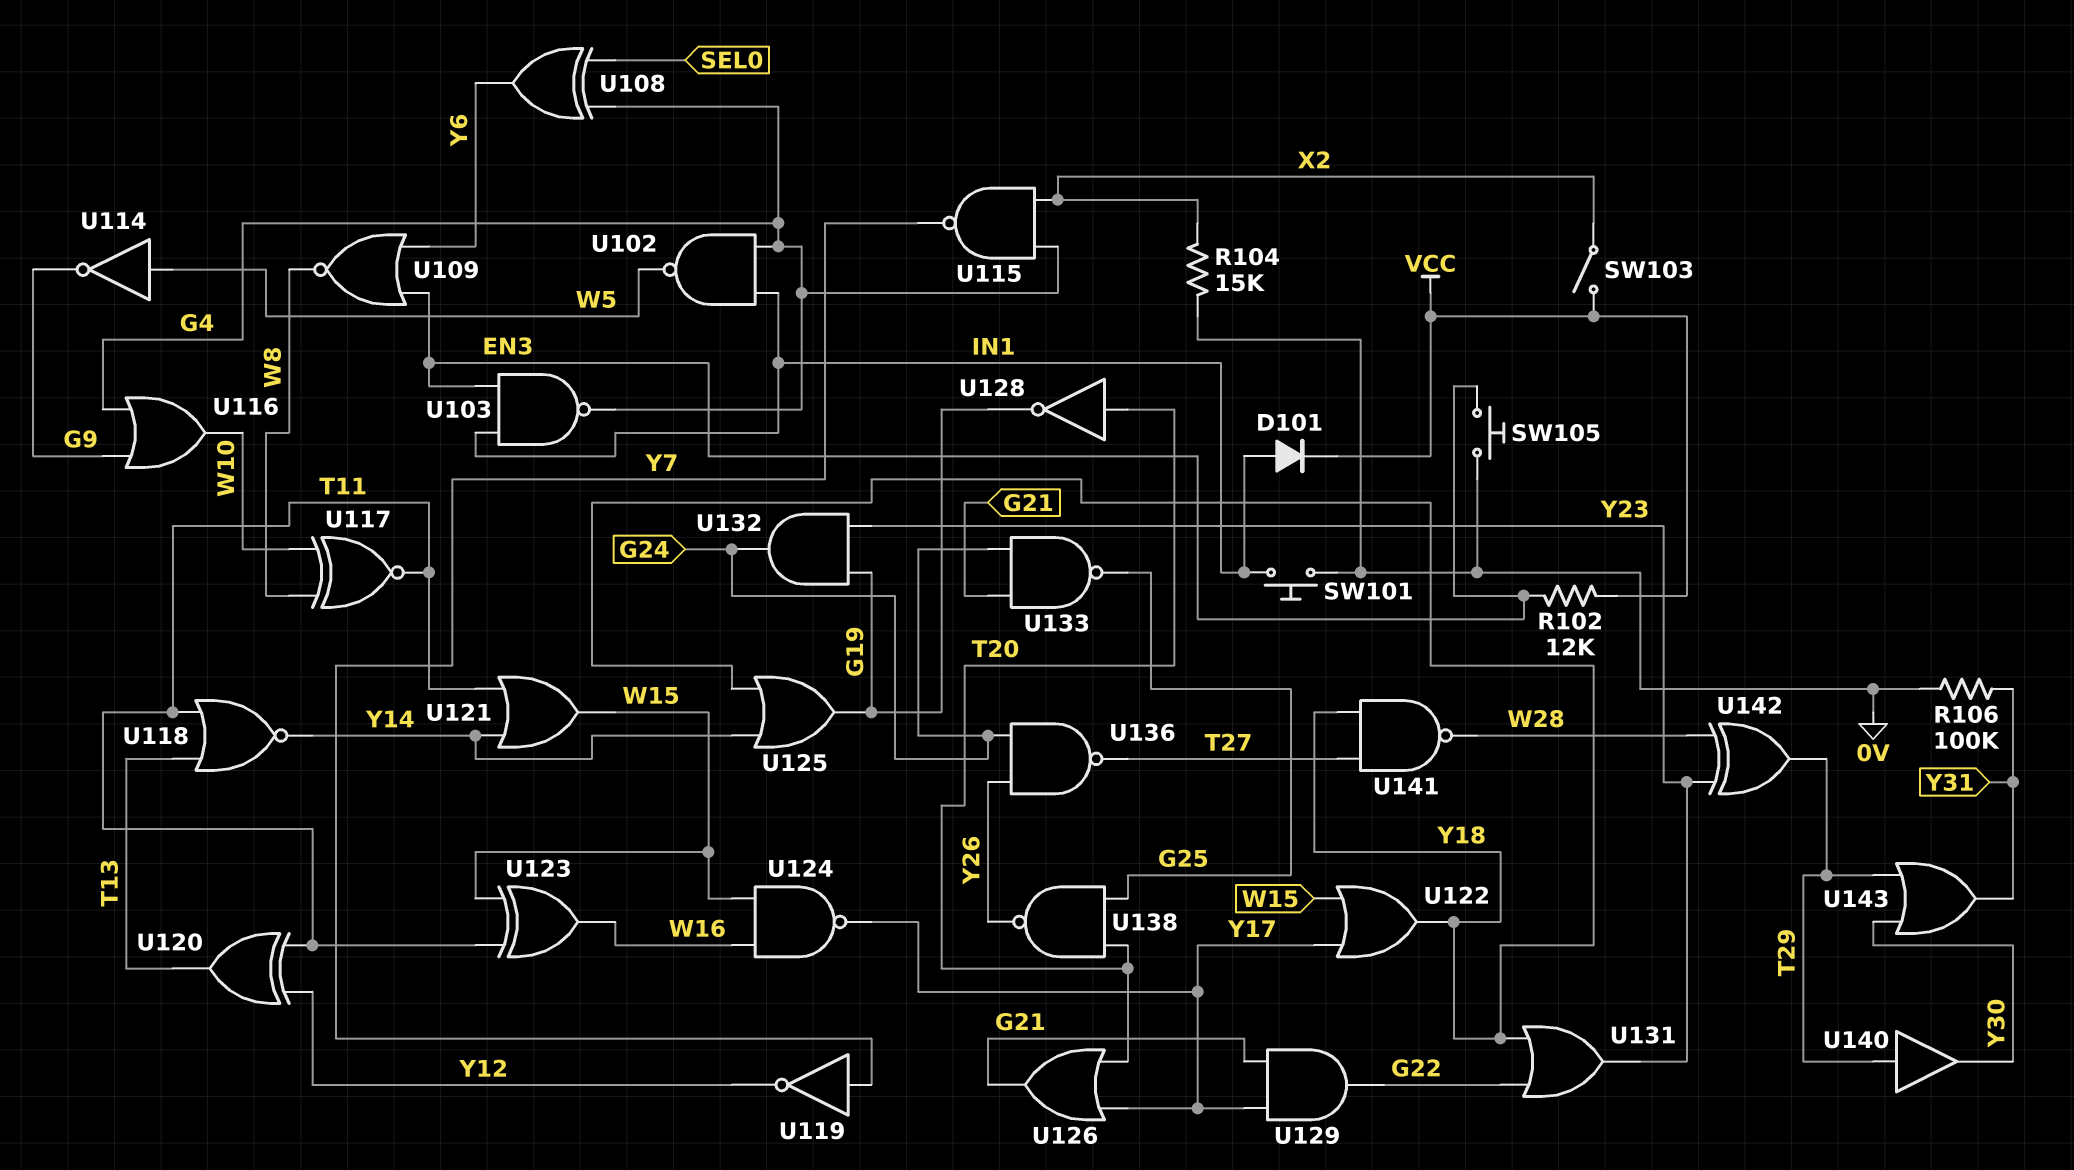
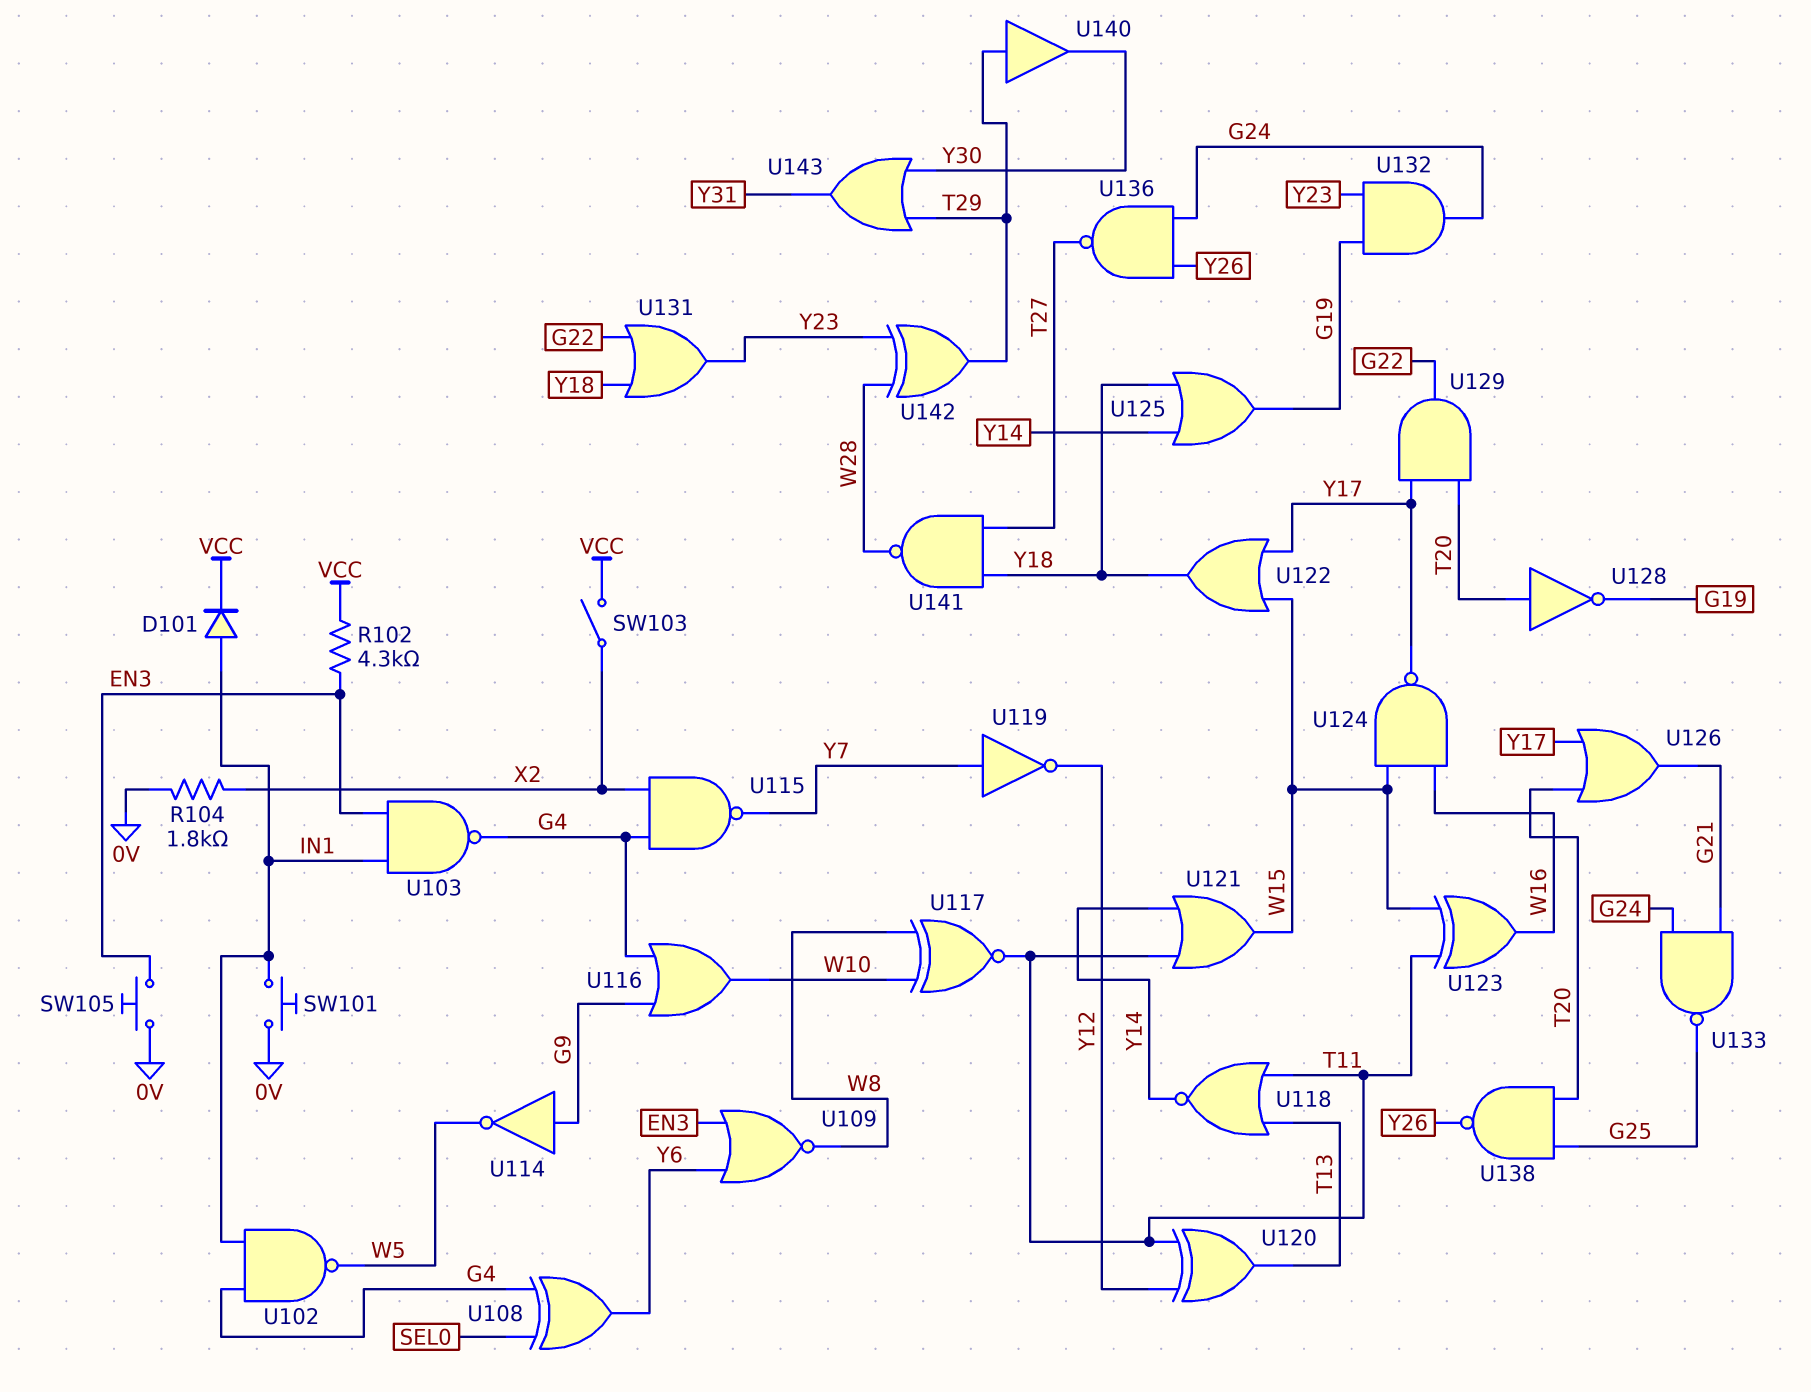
R102: 12k (EN3, VCC) -> 4.3k (EN3, VCC)
R104: 15k (0V, X2) -> 1.8k (0V, X2)
R106: 100k (0V, Y31) -> none
U114: NOT (in W5, out G9) -> NOT (in G9, out W5)
U129: AND (in G21, in Y17, out G22) -> AND (in T20, in Y17, out G22)

